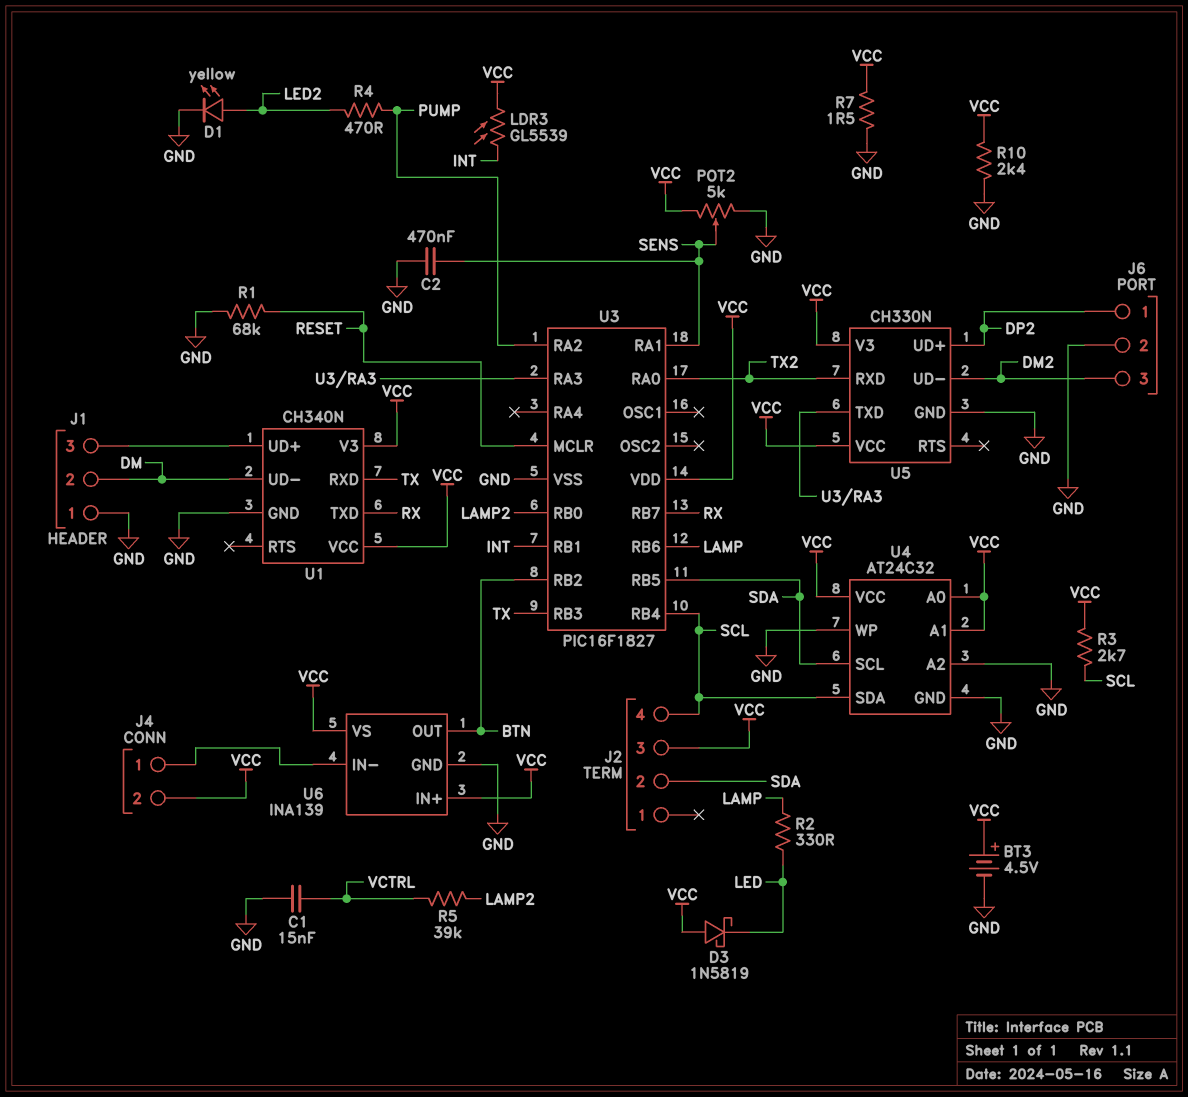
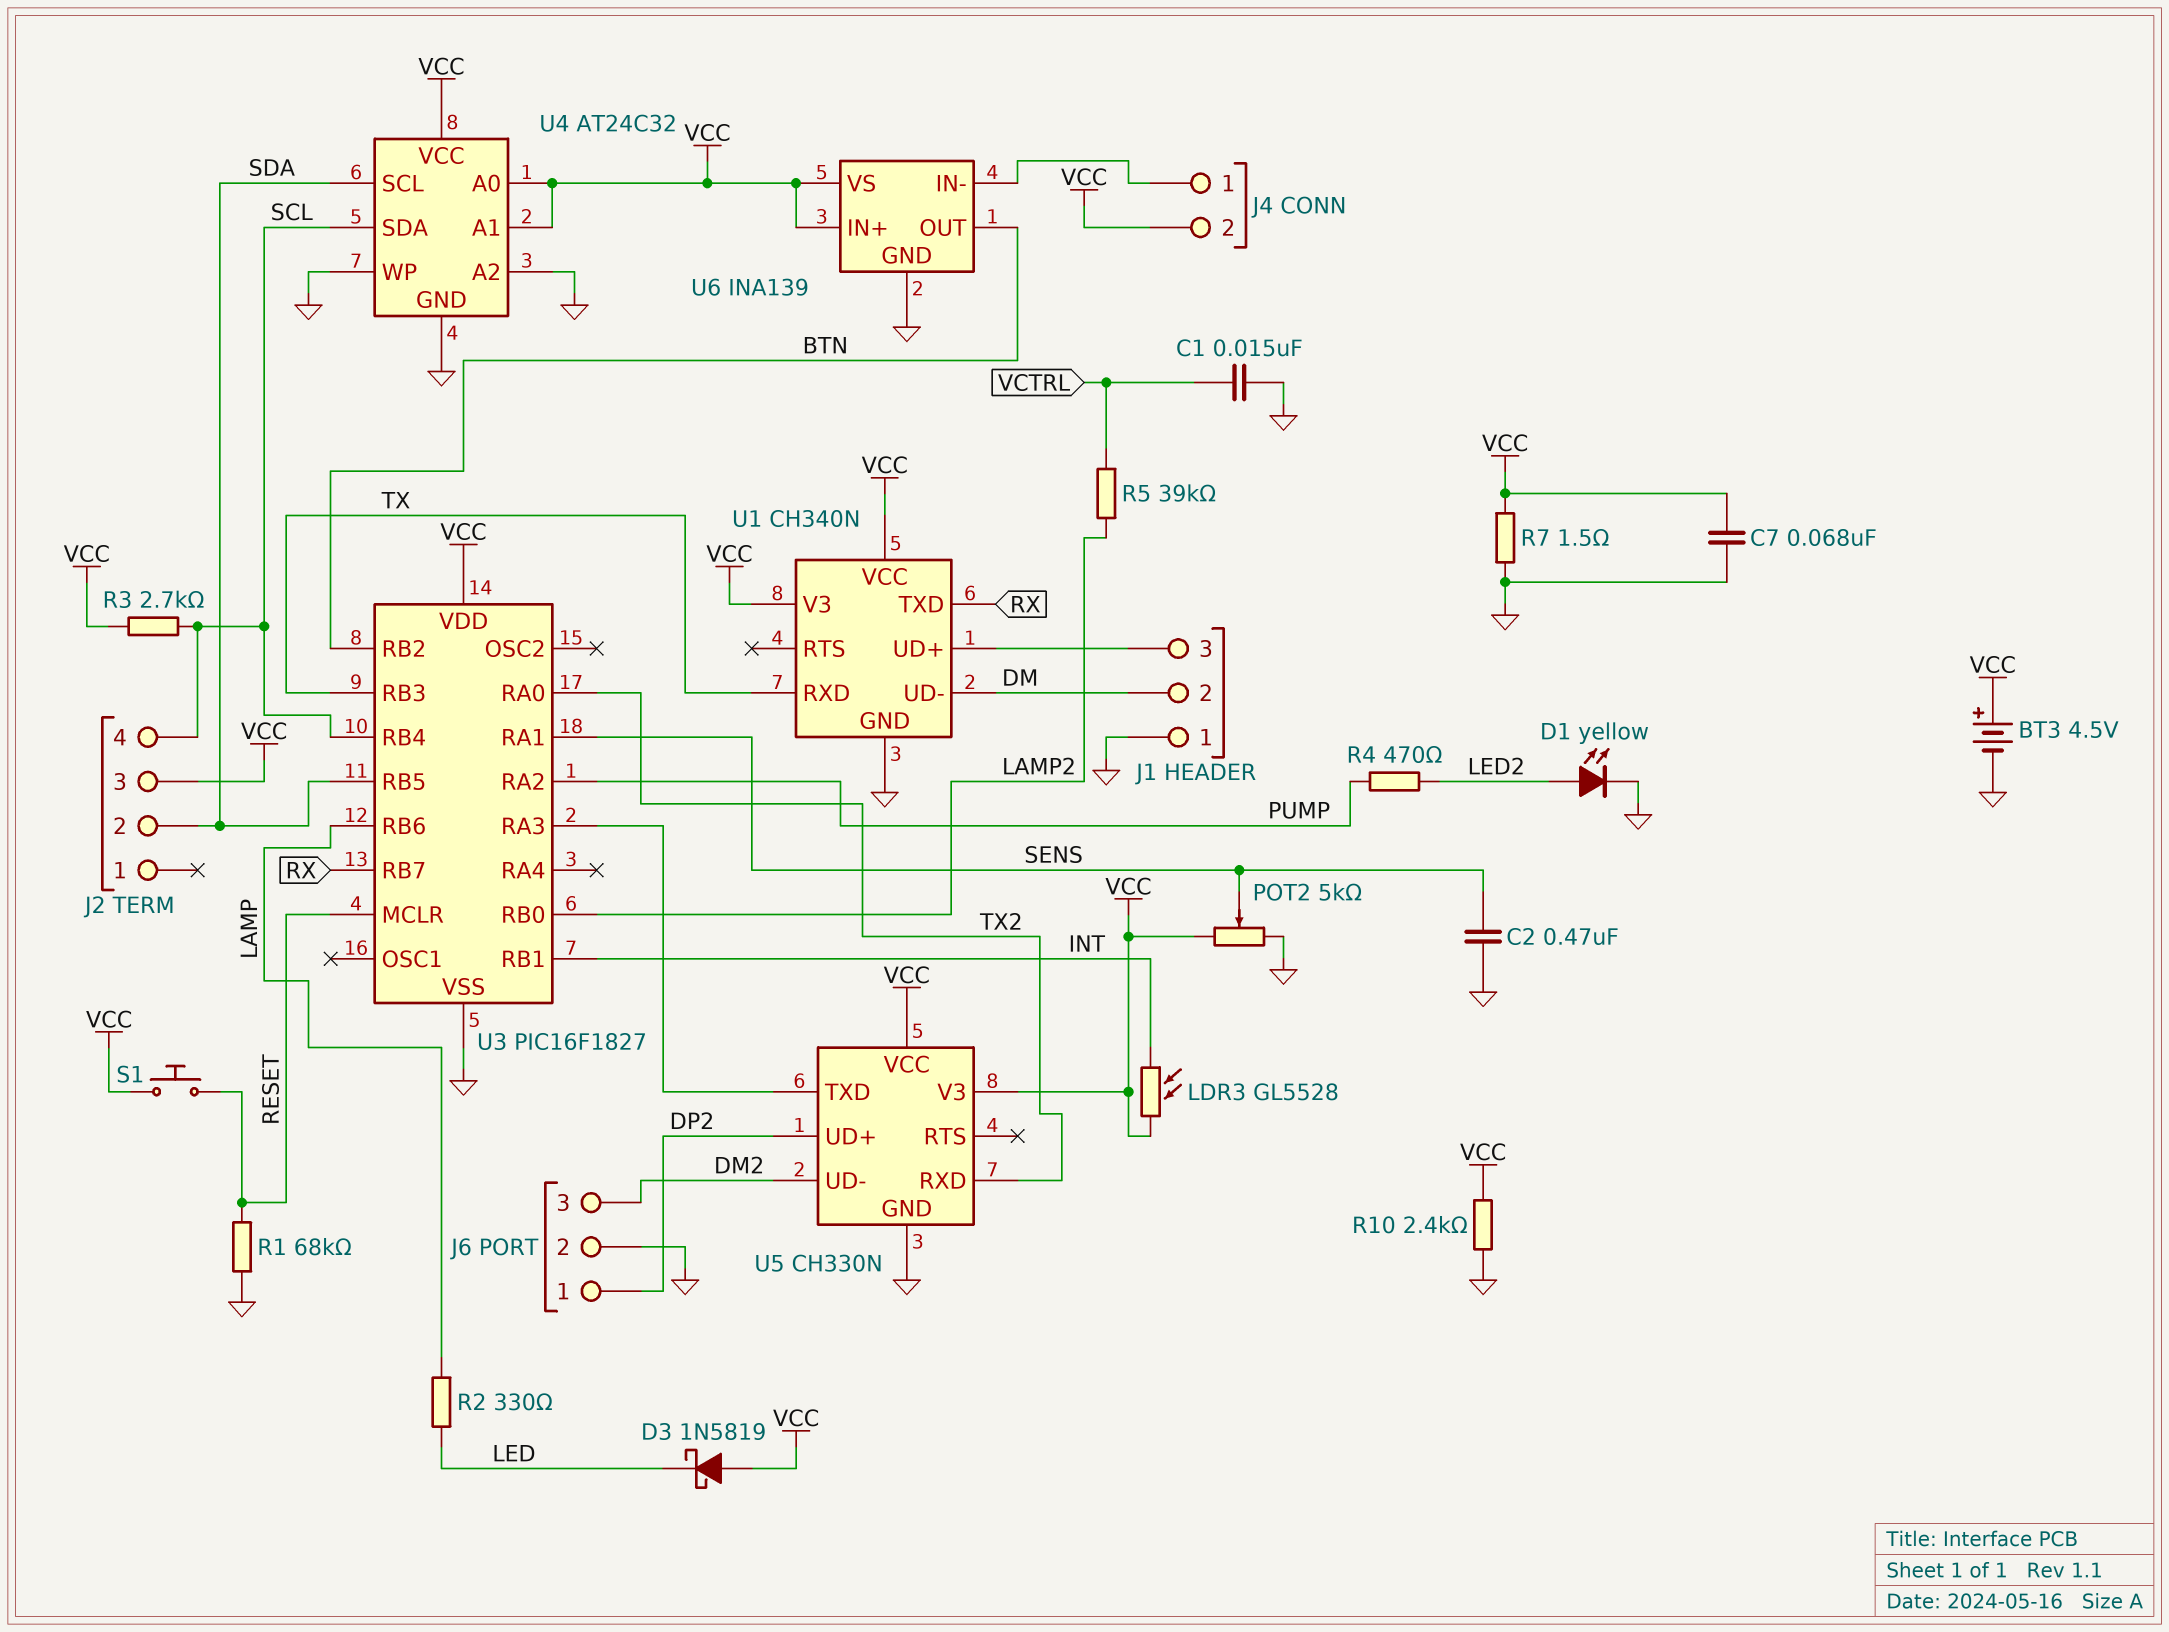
C7: none -> 68nF (GND, VCC)
LDR3: GL5539 (INT, VCC) -> GL5528 (INT, VCC)
S1: none -> button (RESET, VCC)

